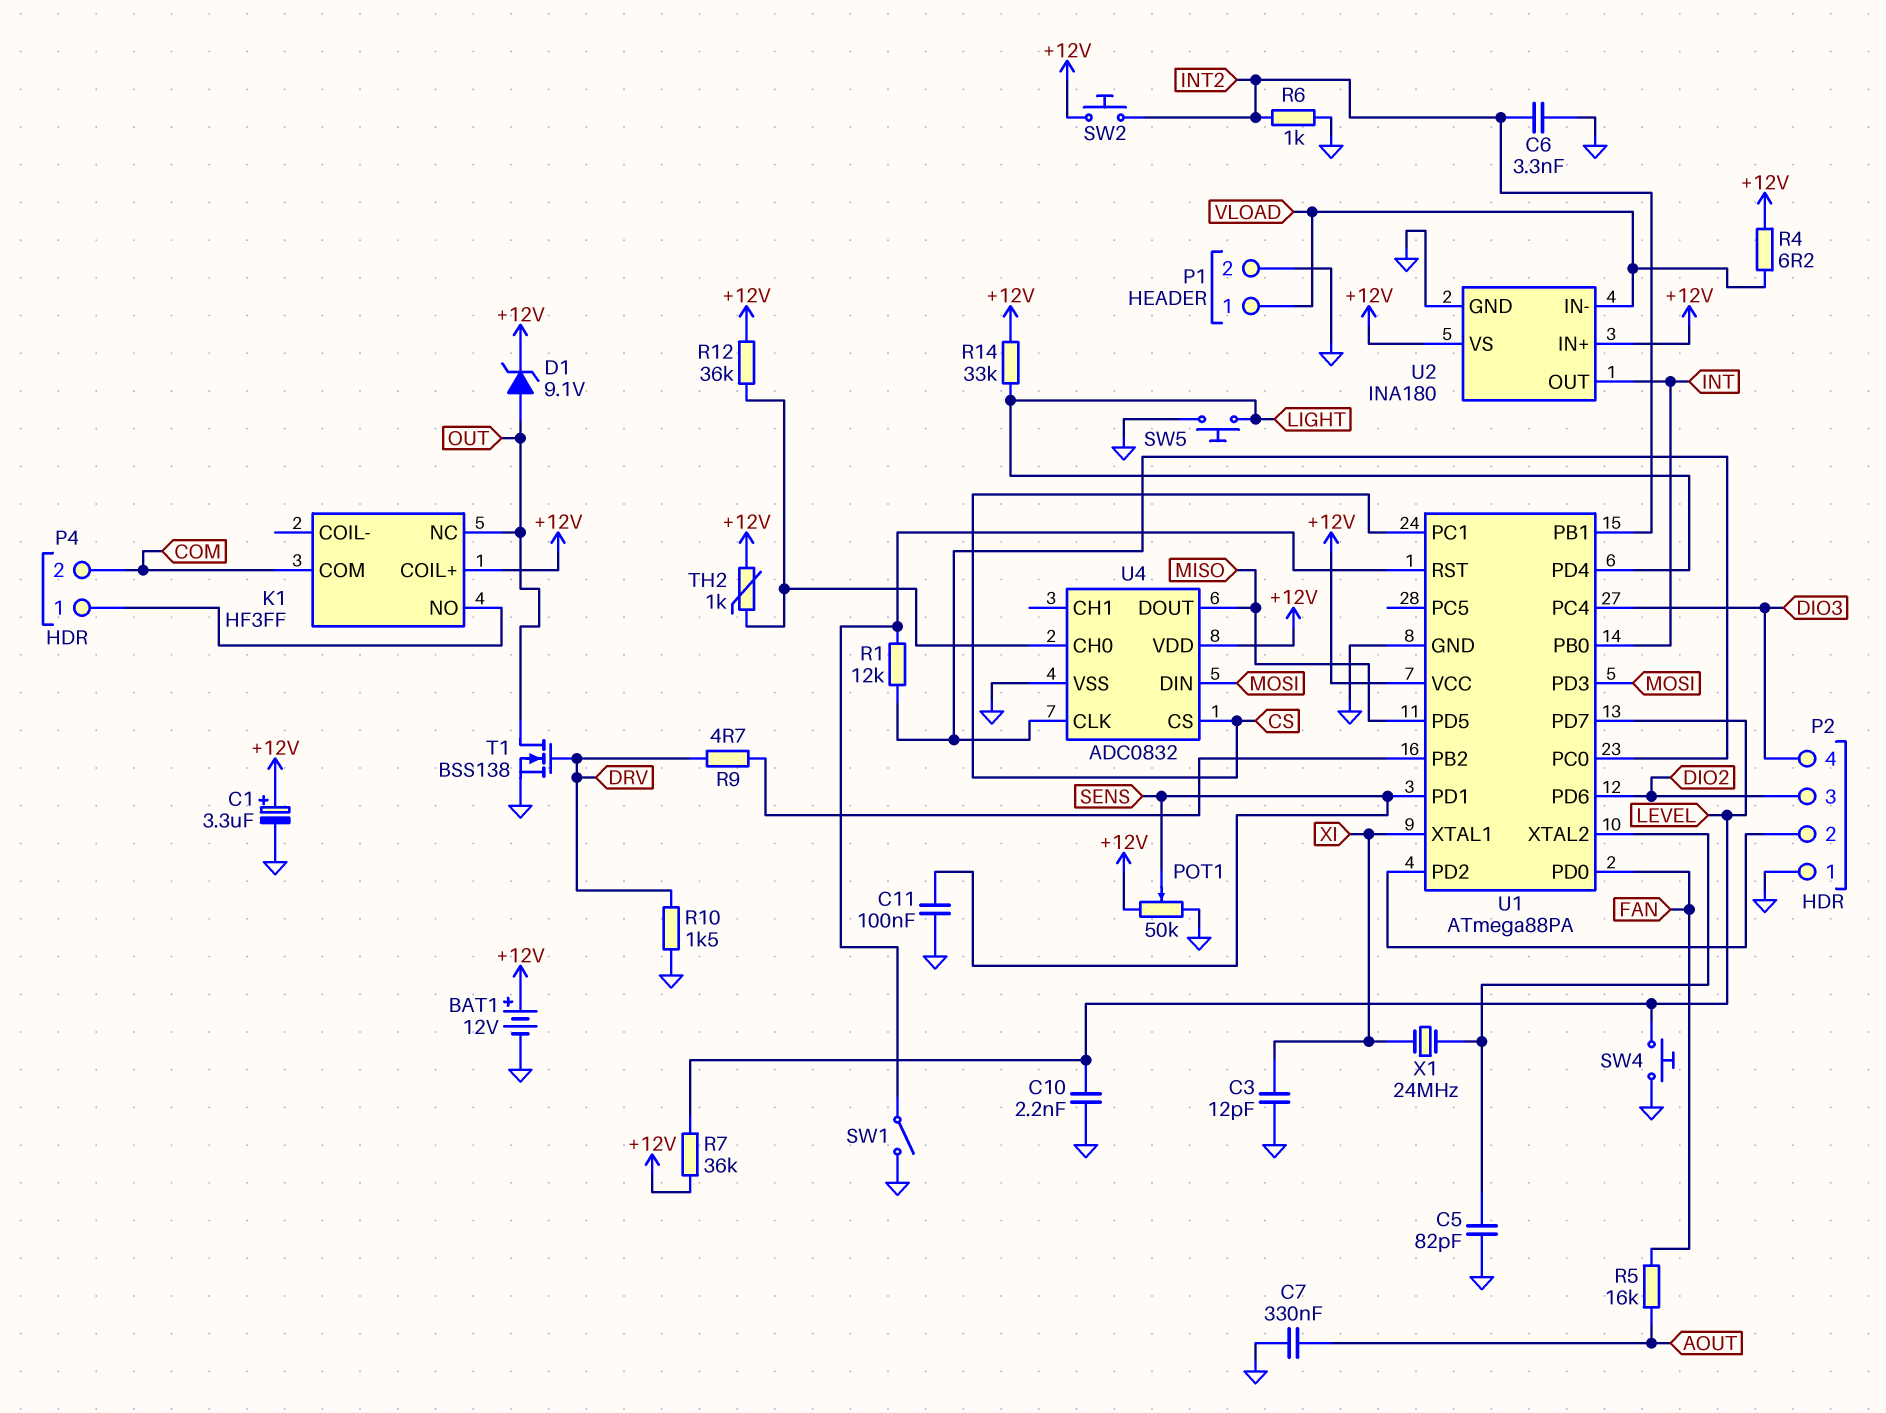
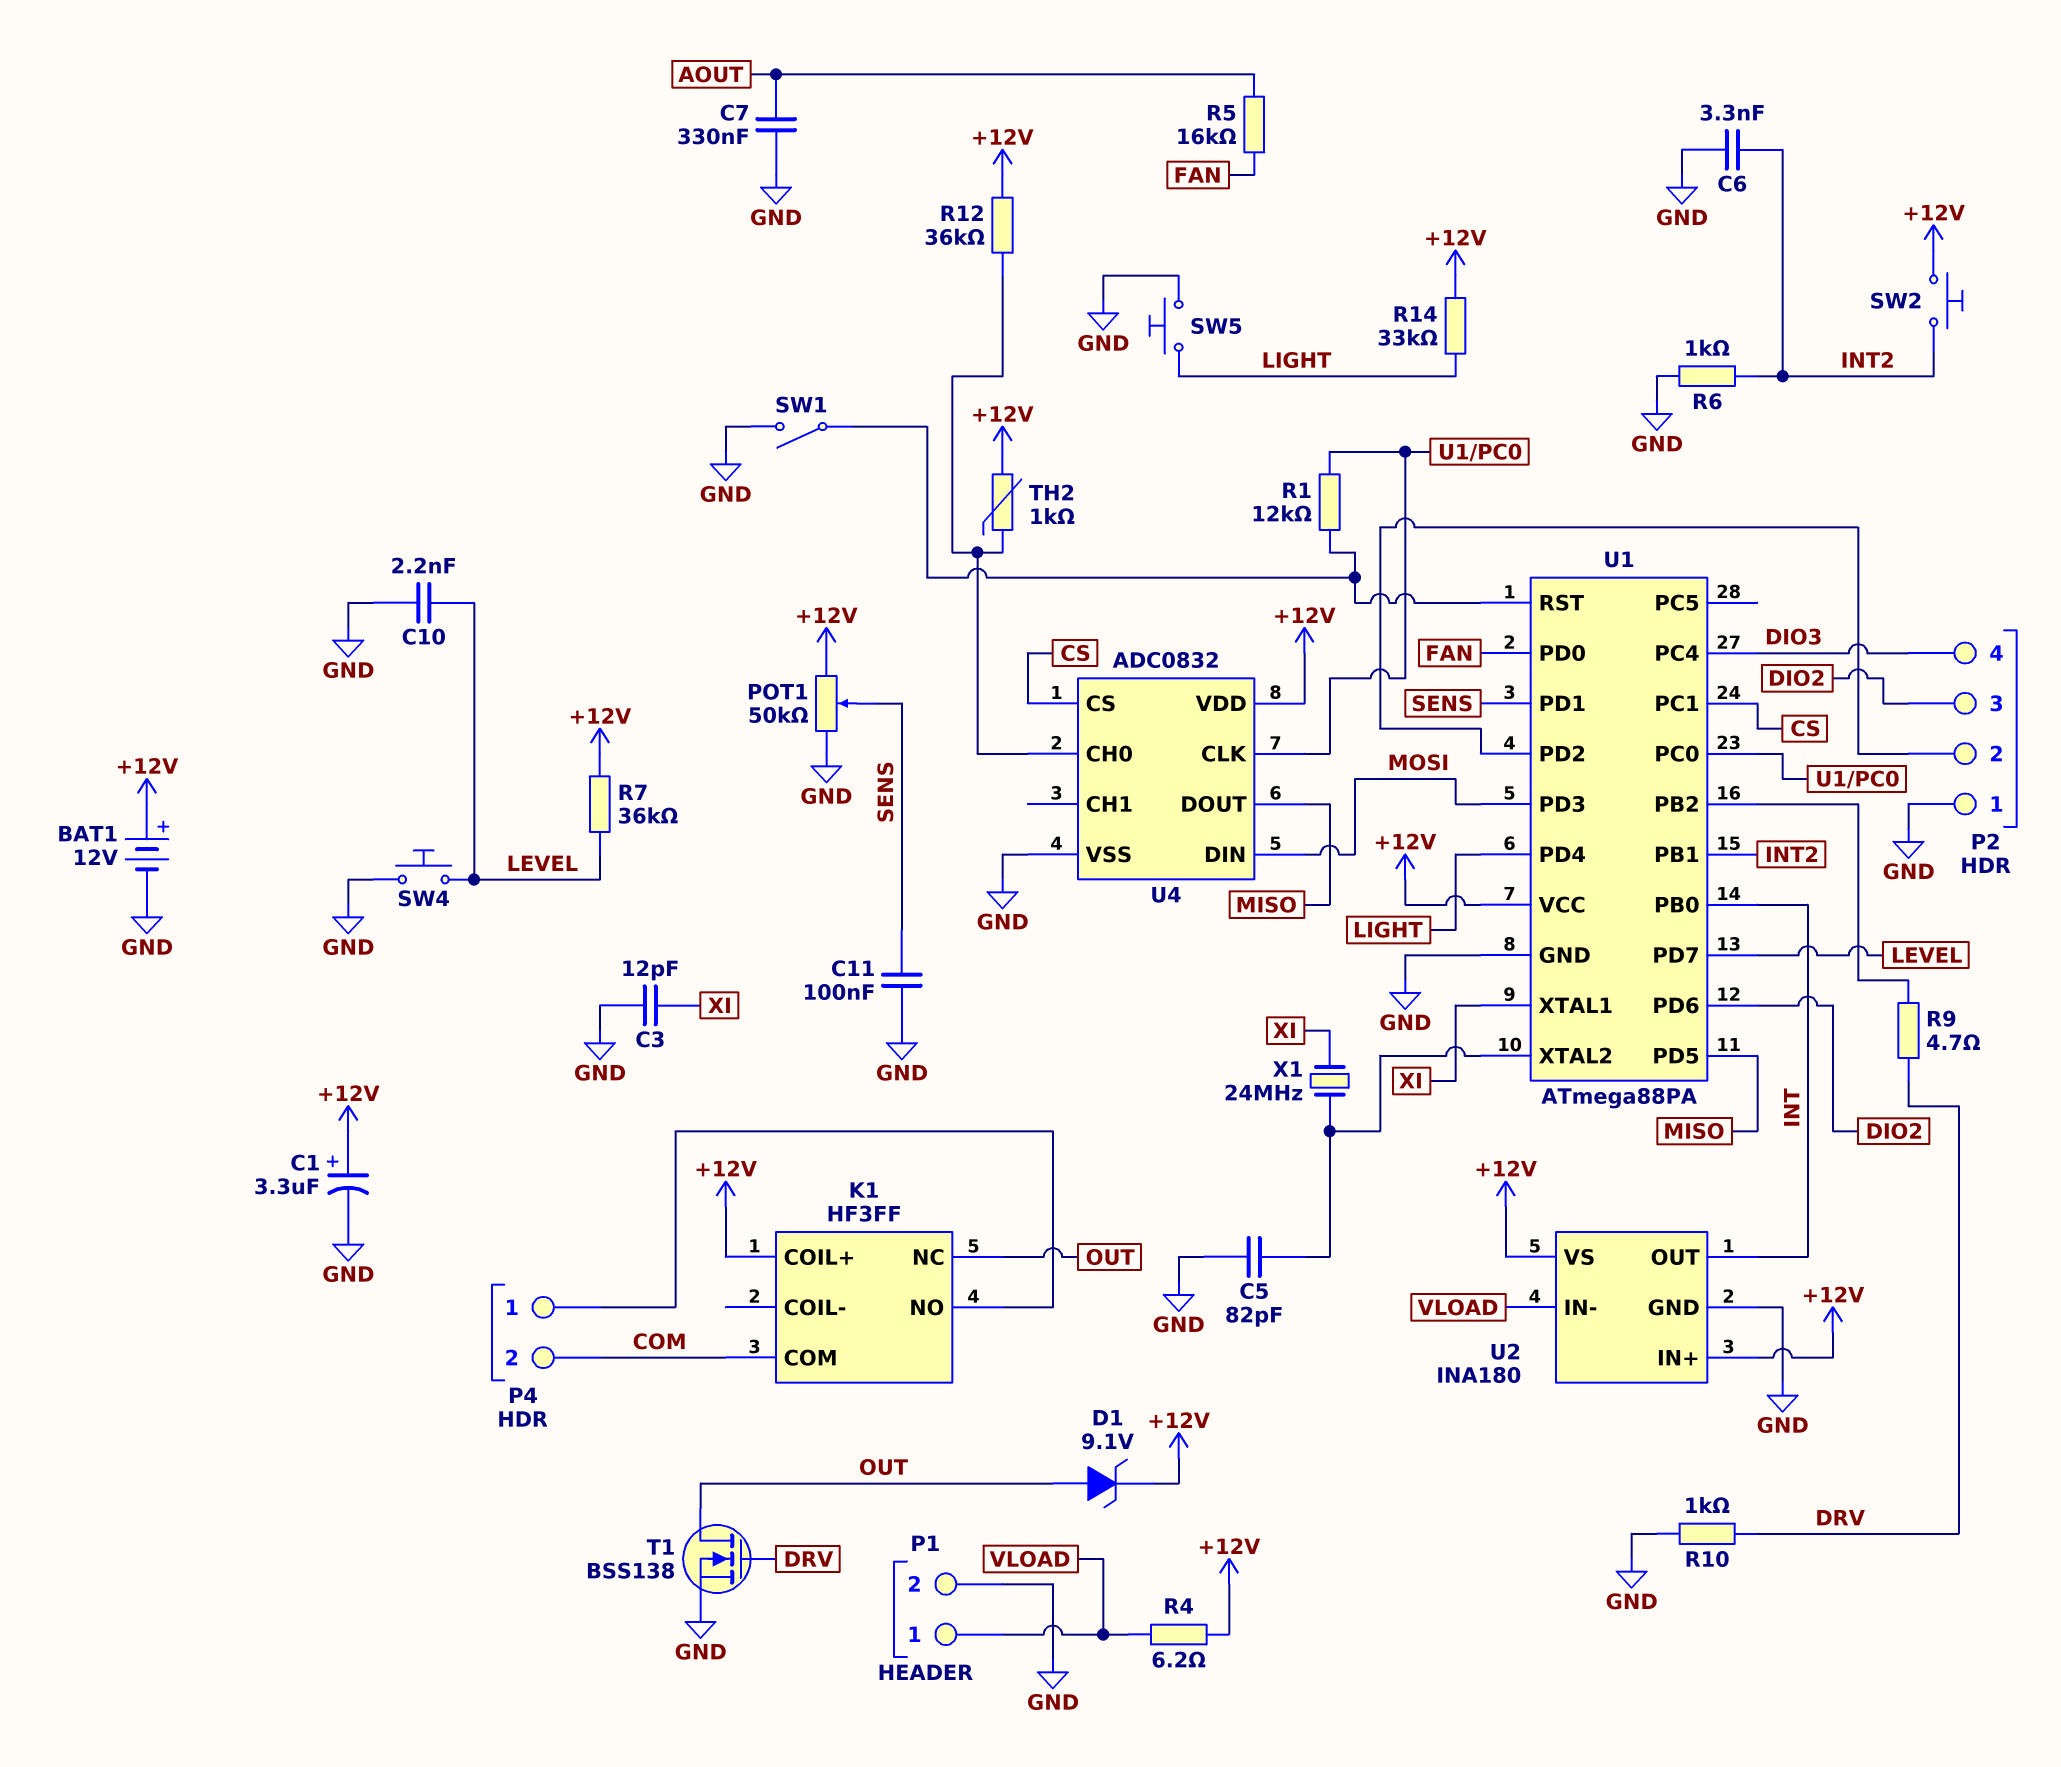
R10: 1.5k (DRV, GND) -> 1k (DRV, GND)

